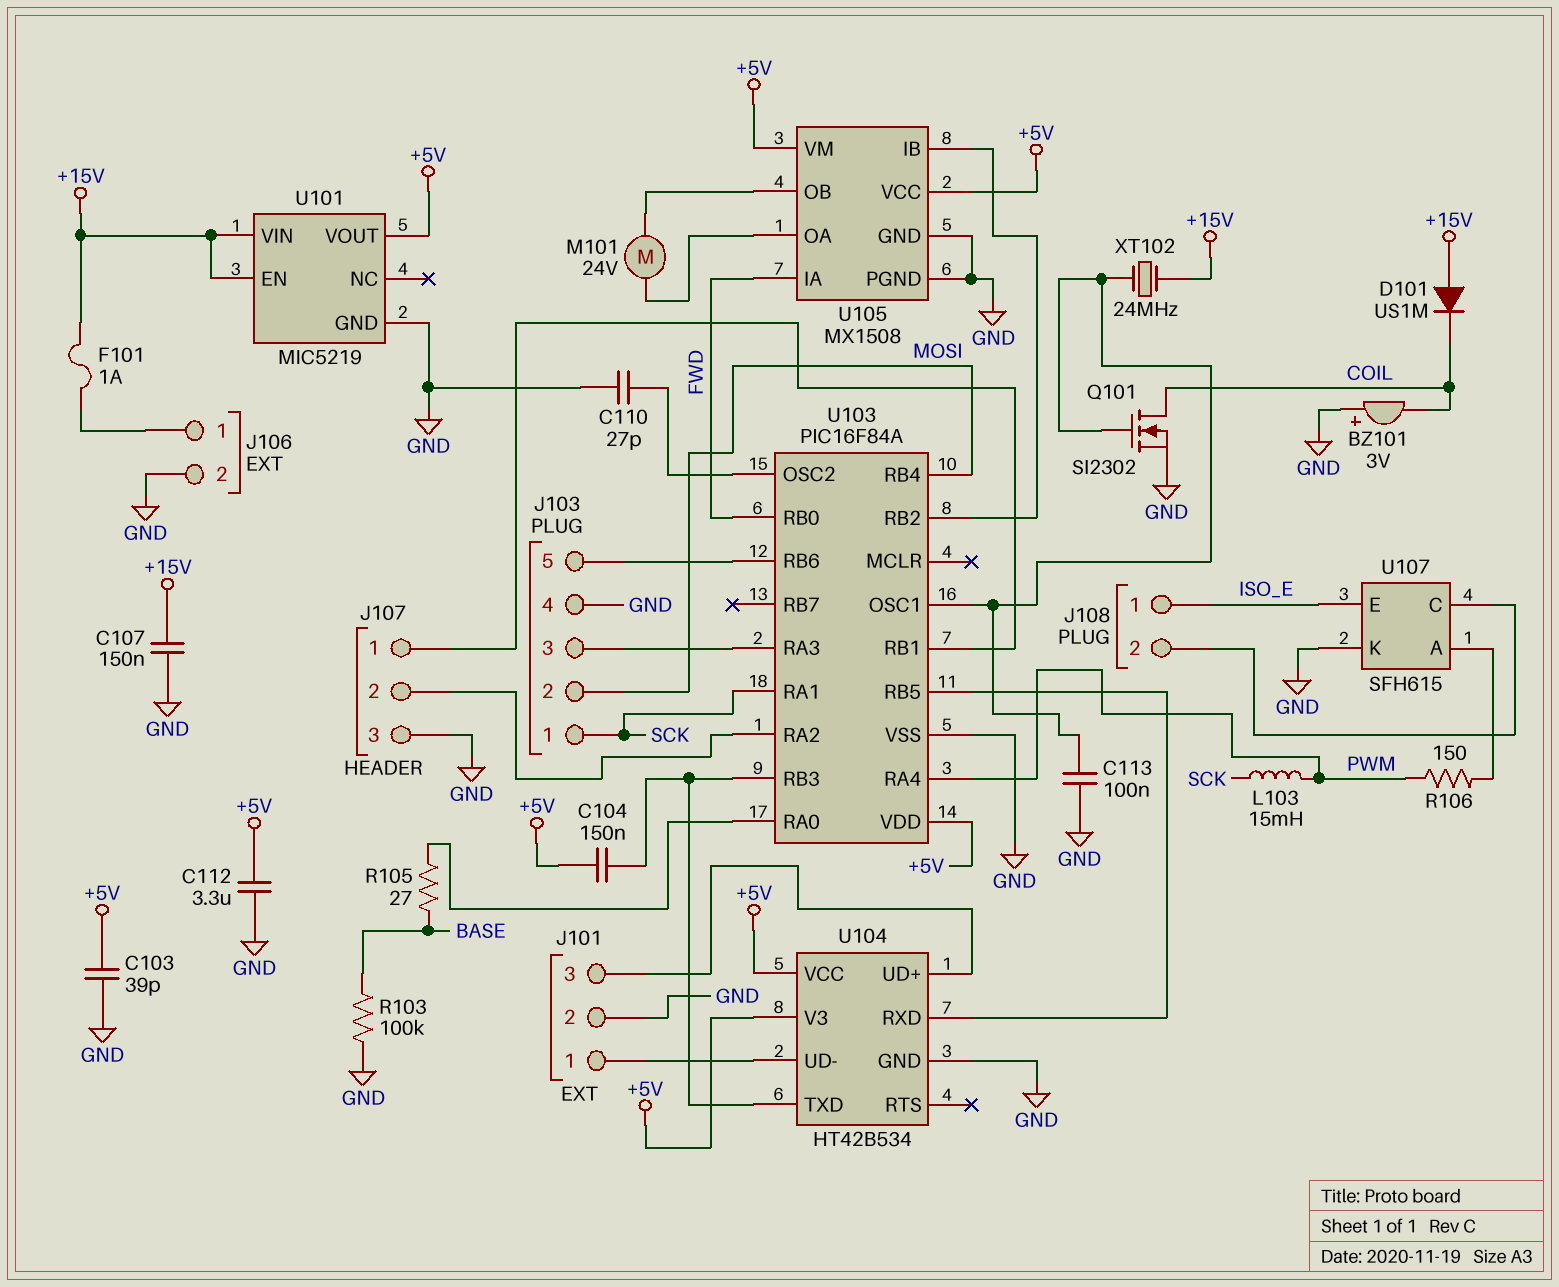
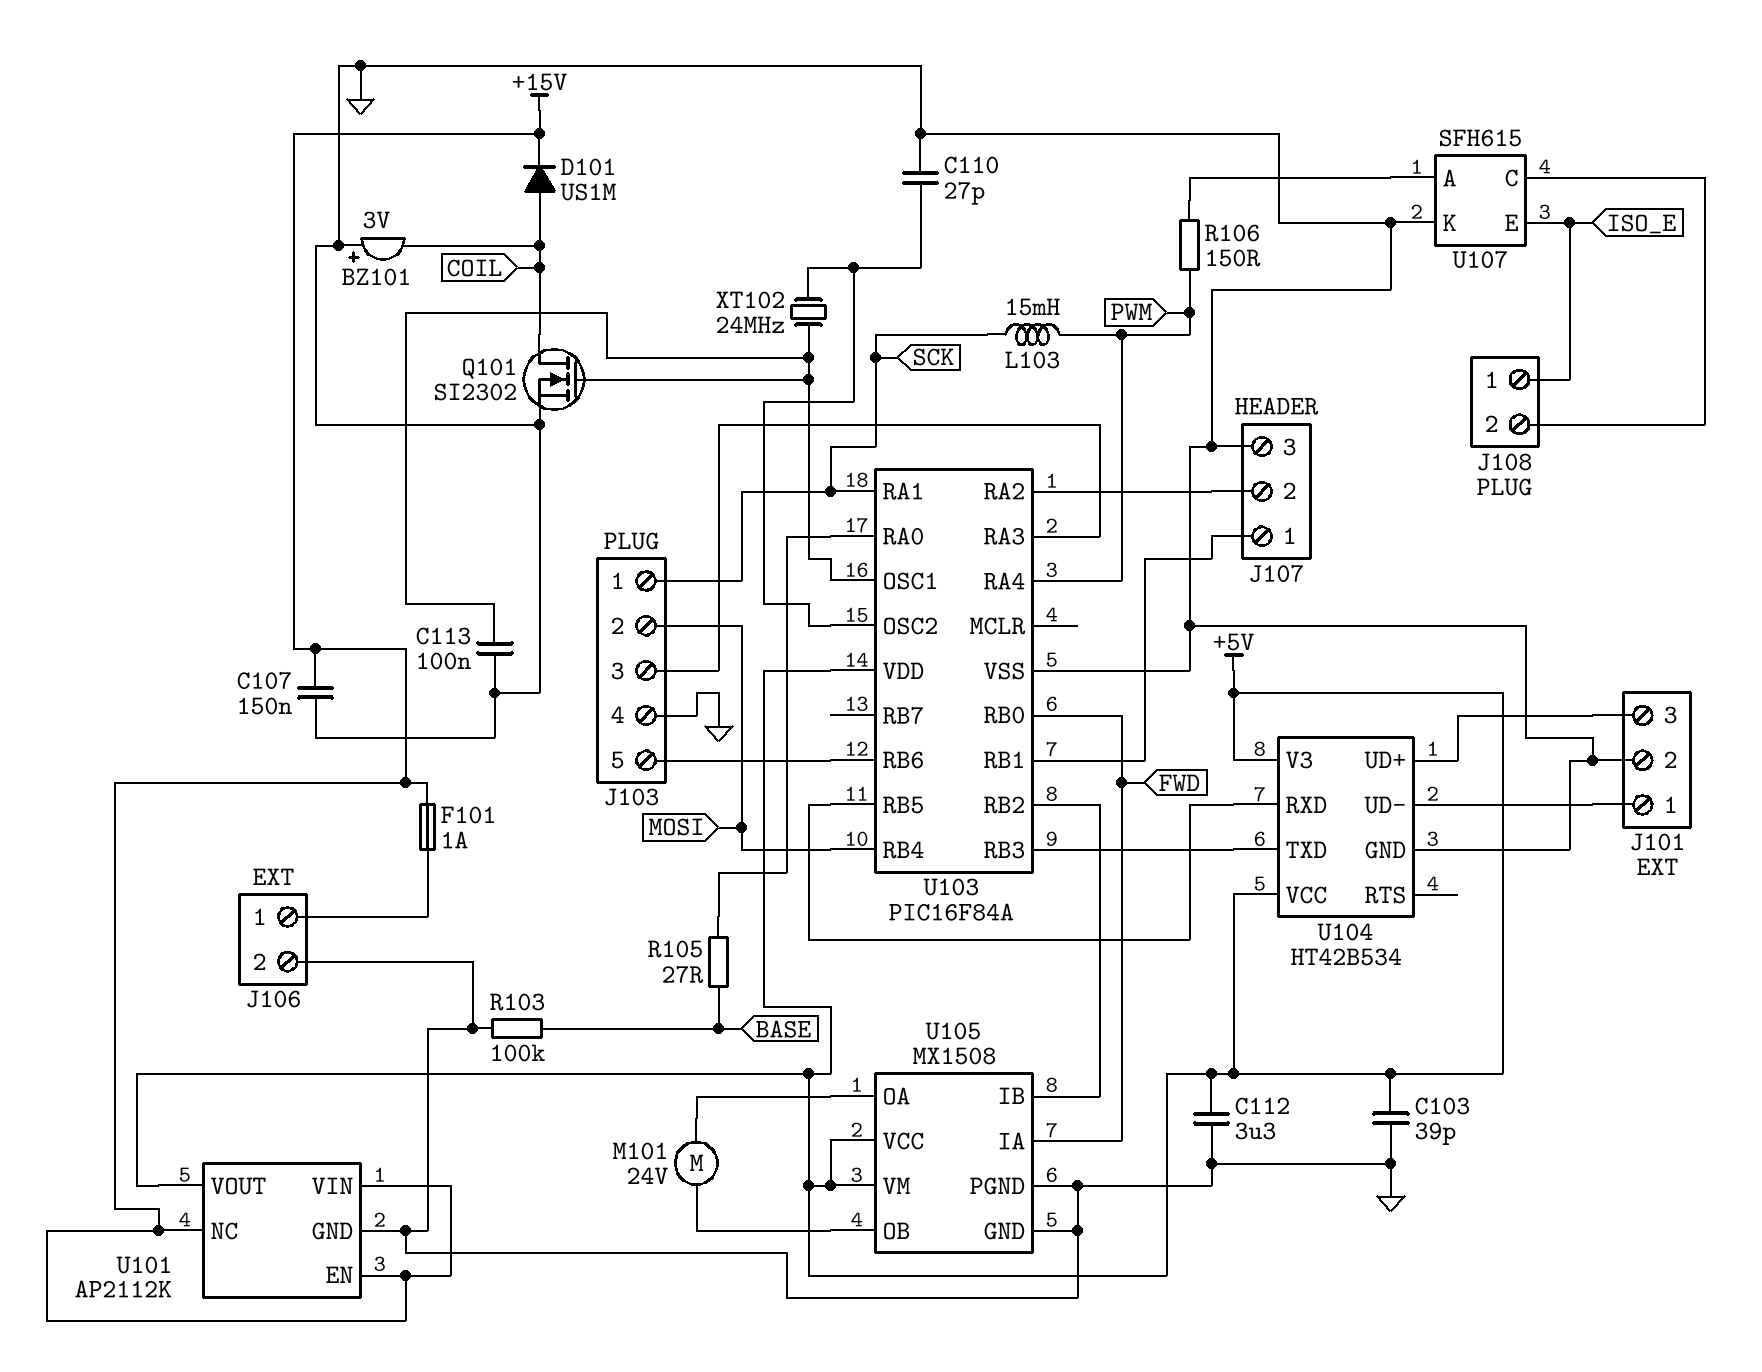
C104: 150nF (+5V, U103/RB3) -> none
D101: diode US1M (A +15V, K COIL) -> diode US1M (A COIL, K +15V)
U101: MIC5219 -> AP2112K
U101 pin NC: none -> +15V
XT102: 24MHz (+15V, U103/OSC1) -> 24MHz (U103/OSC1, U103/OSC2)

